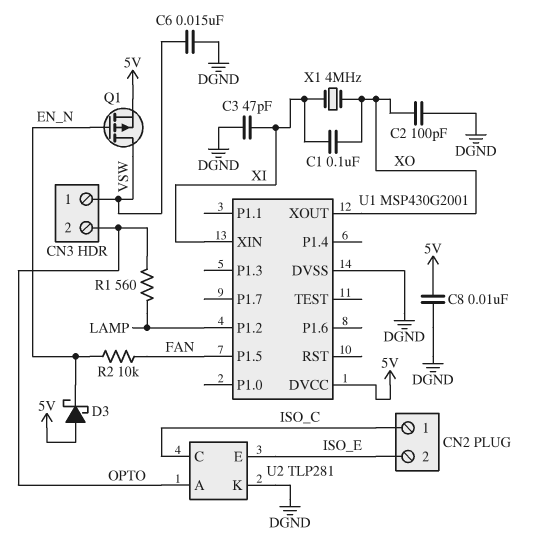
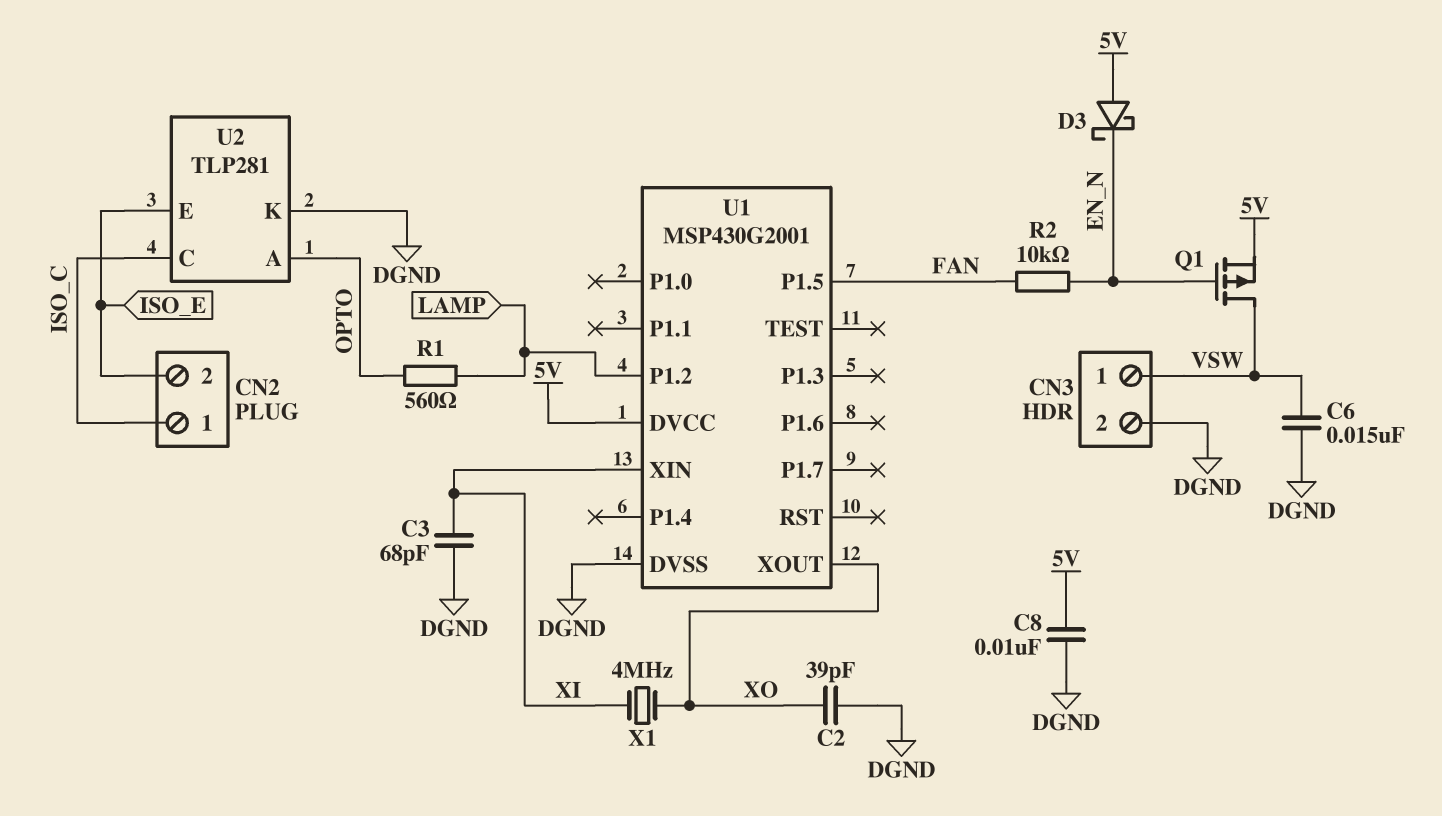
C1: 100nF (XI, XO) -> none
C2: 100pF (DGND, XO) -> 39pF (DGND, XO)
C3: 47pF (DGND, XI) -> 68pF (DGND, XI)
CN3 pin 2: OPTO -> DGND

